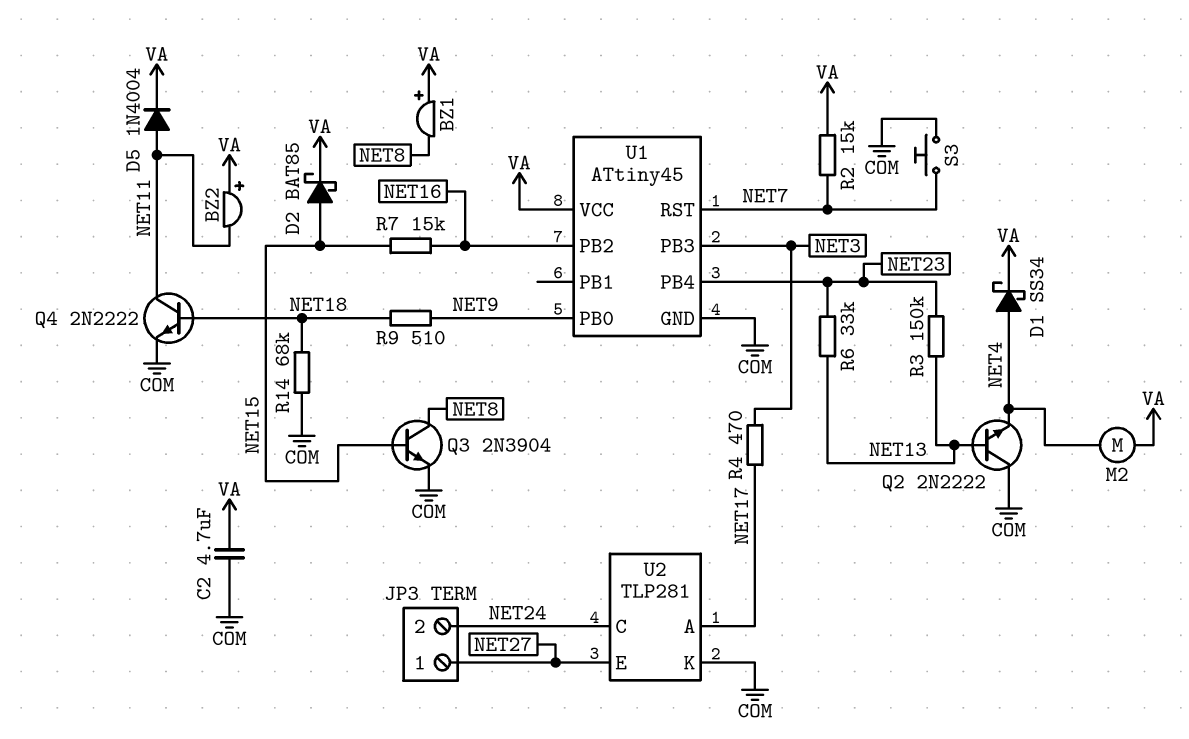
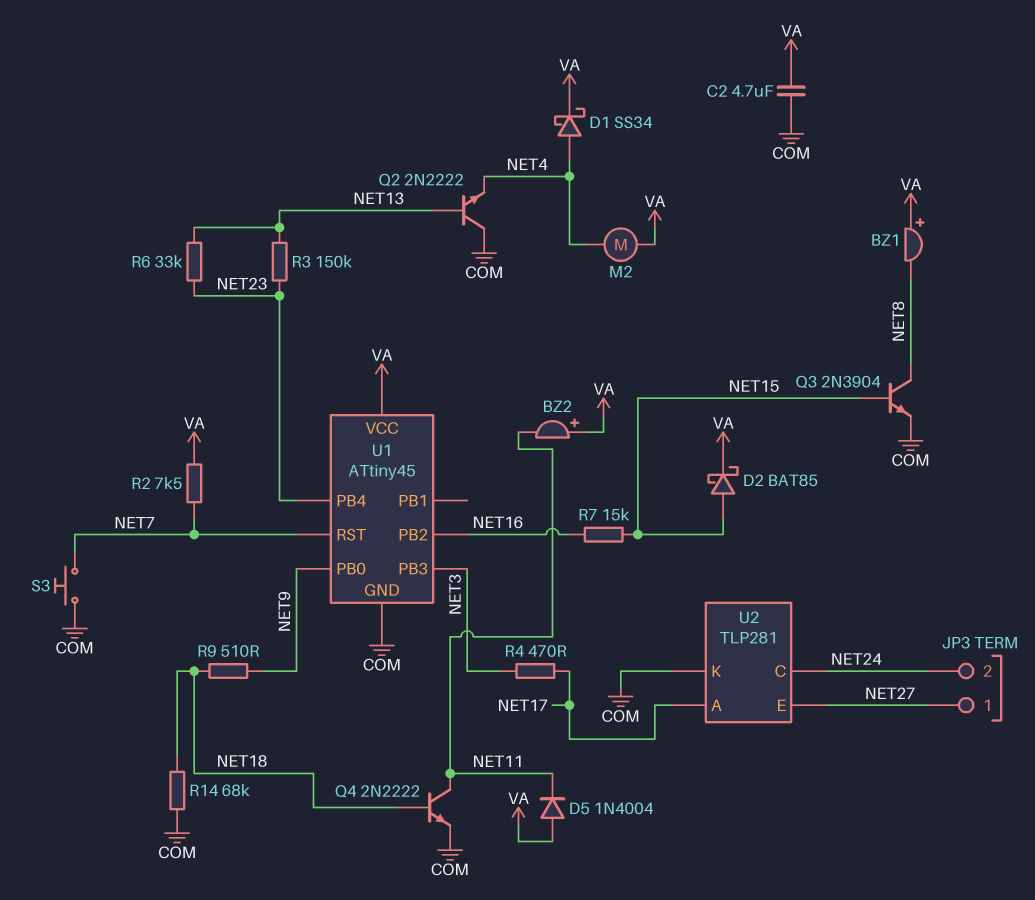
D5: diode 1N4004 (A NET11, K VA) -> diode 1N4004 (A VA, K NET11)
R2: 15k (NET7, VA) -> 7.5k (NET7, VA)

